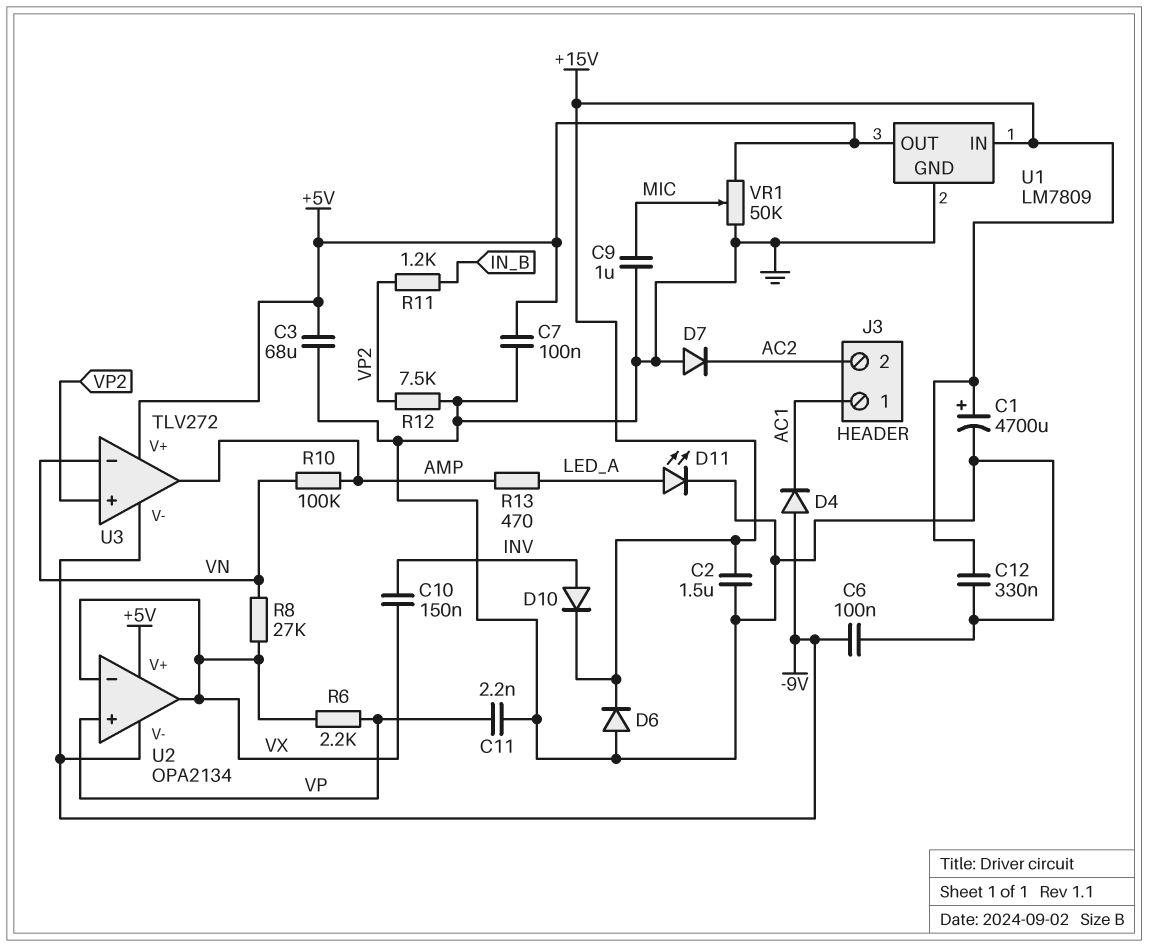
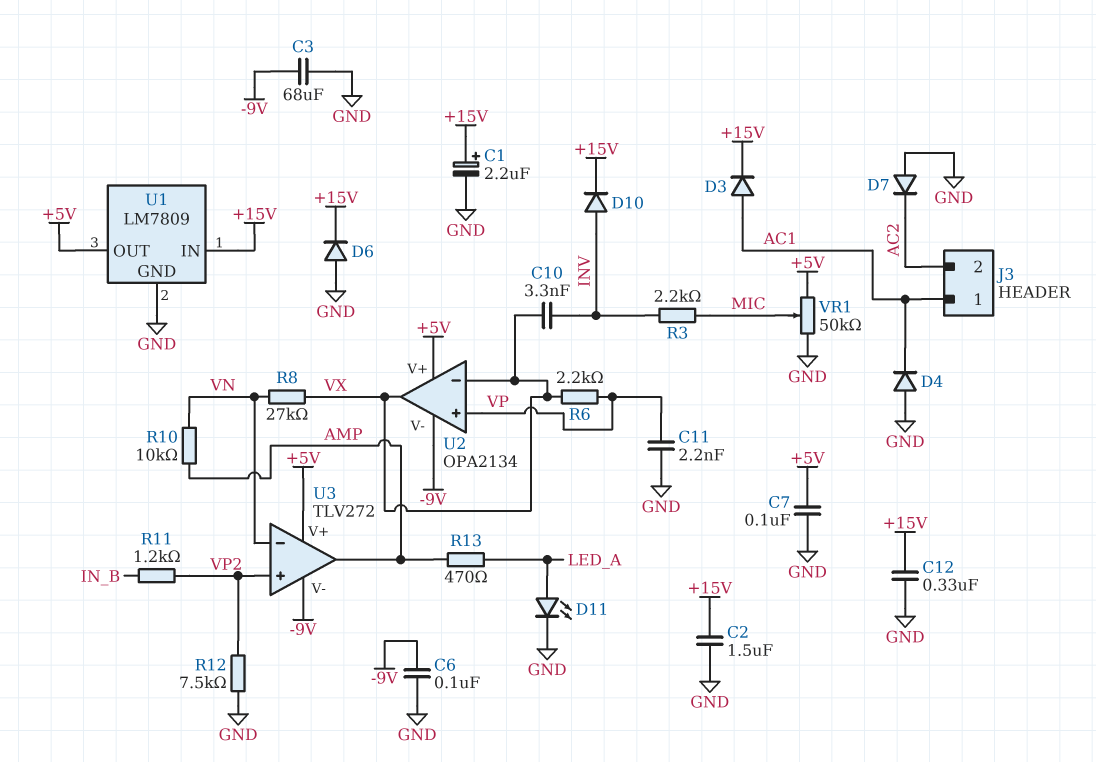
C1: 4700uF (plus +15V, minus GND) -> 2.2uF (plus +15V, minus GND)
C3: 68uF (+5V, GND) -> 68uF (-9V, GND)
C9: 1uF (GND, MIC) -> none
C10: 150nF (INV, VX) -> 3.3nF (INV, VX)
D3: none -> diode (A AC1, K +15V)
D4: diode (A -9V, K AC1) -> diode (A GND, K AC1)
R3: none -> 2.2k (INV, MIC)
R10: 100k (AMP, VN) -> 10k (AMP, VN)

